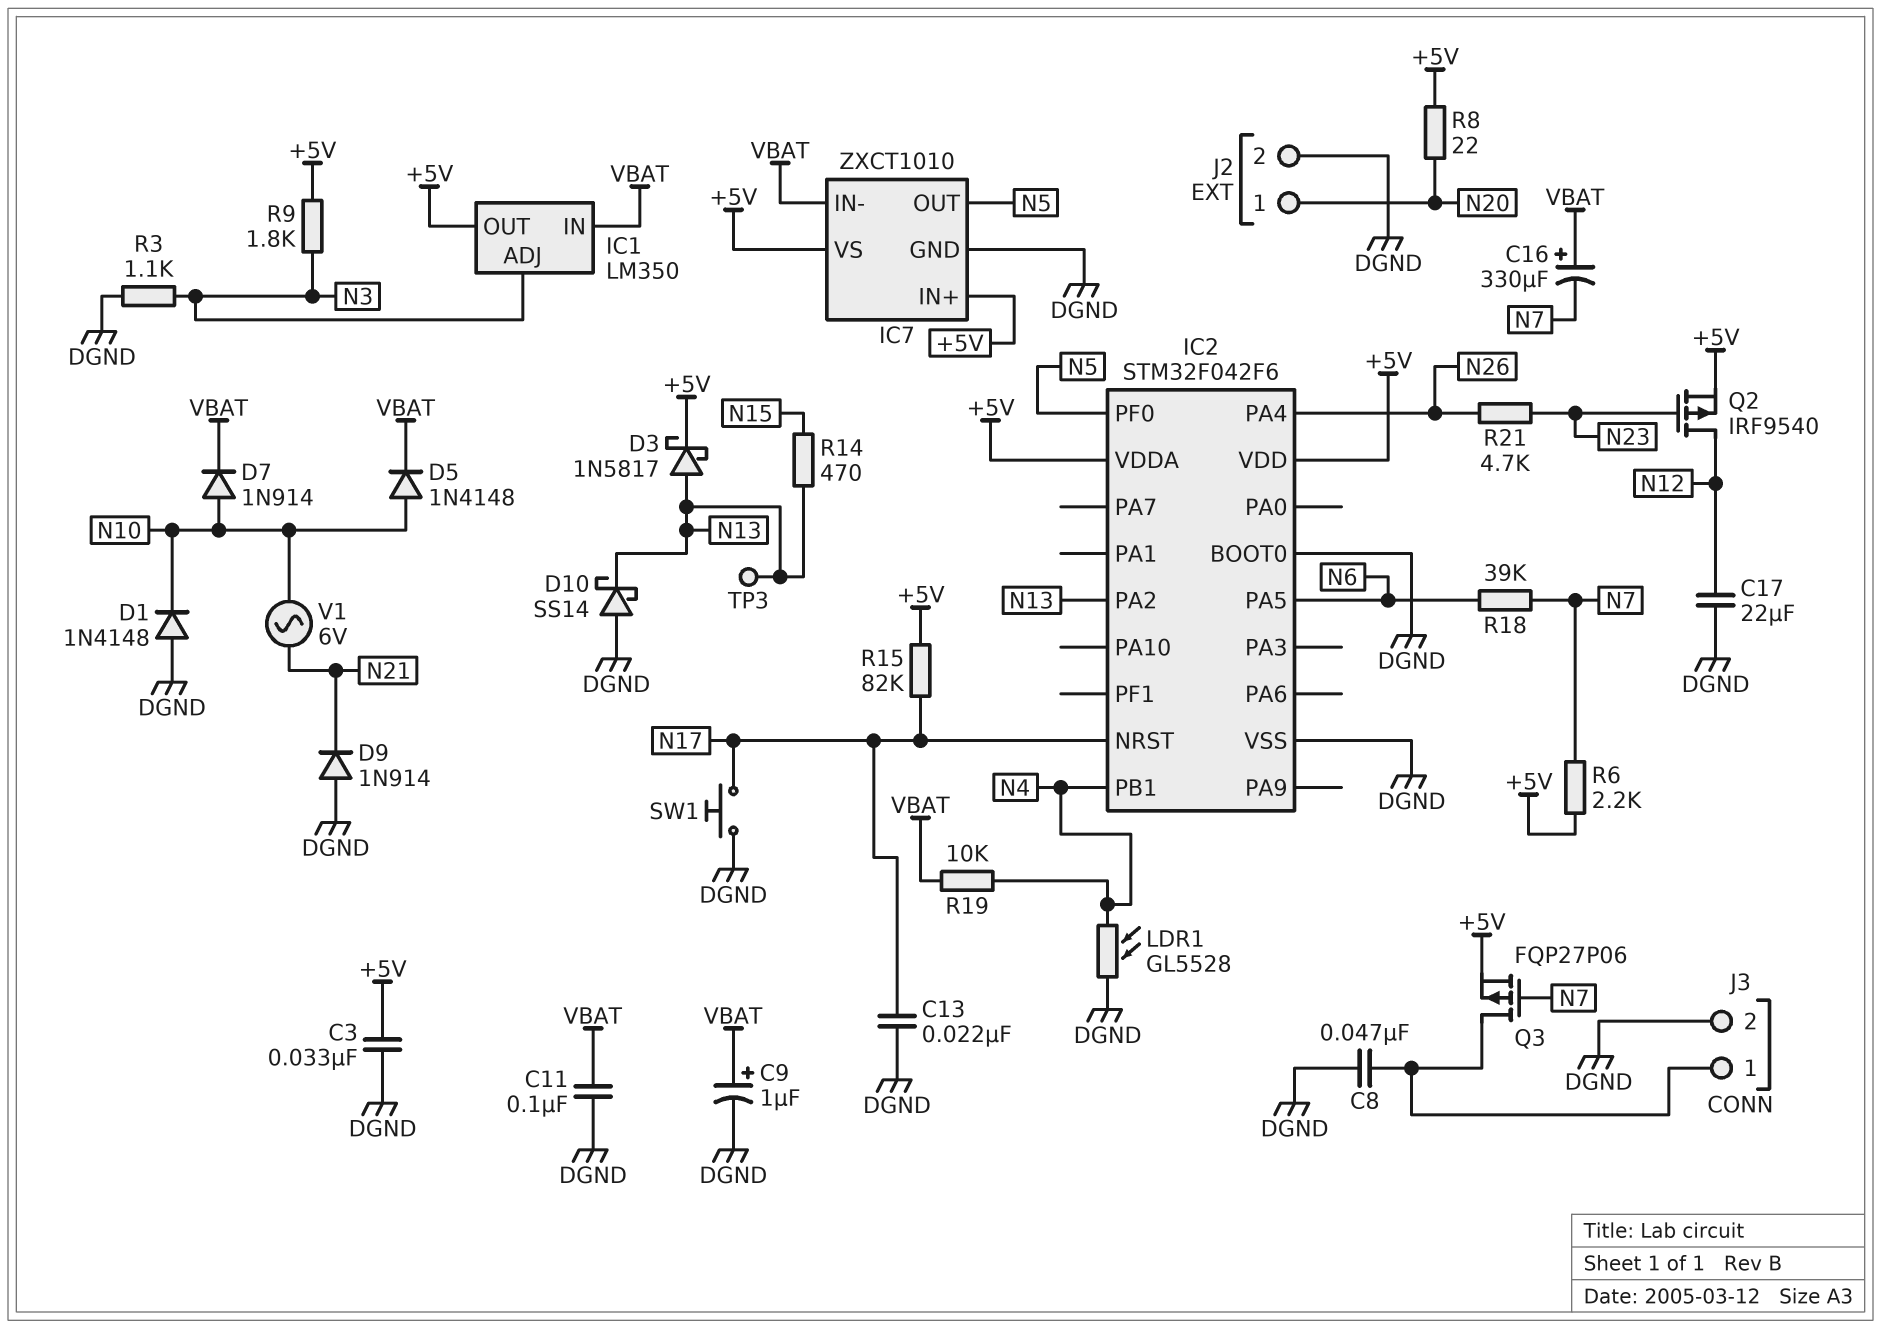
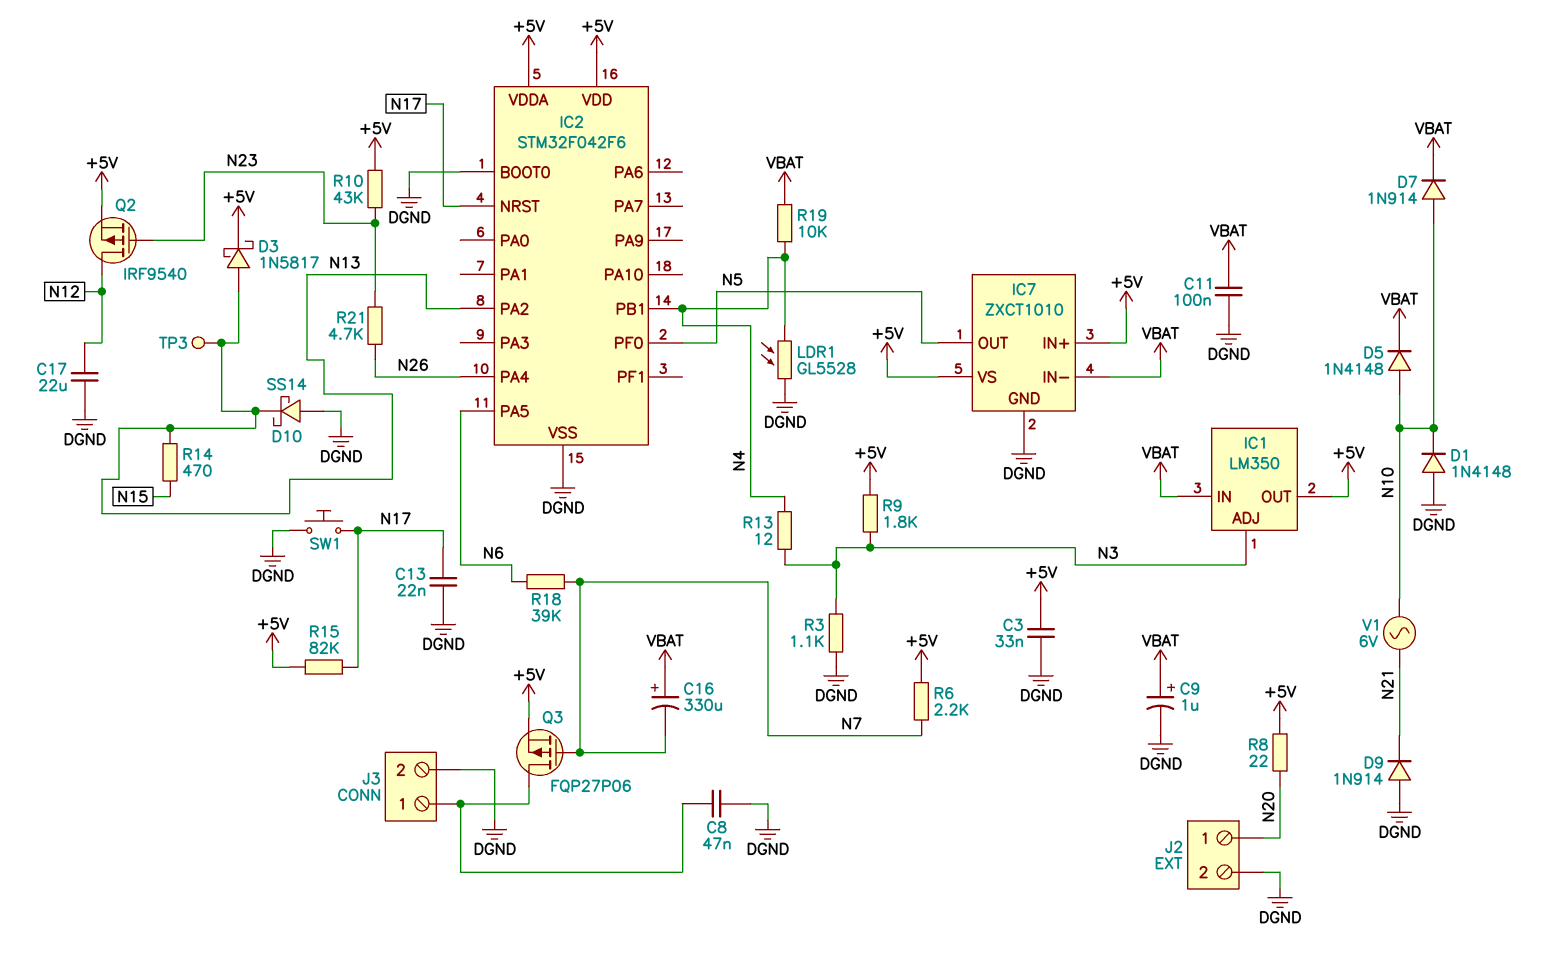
R10: none -> 43k (+5V, N23)
R13: none -> 12 (N3, N4)

